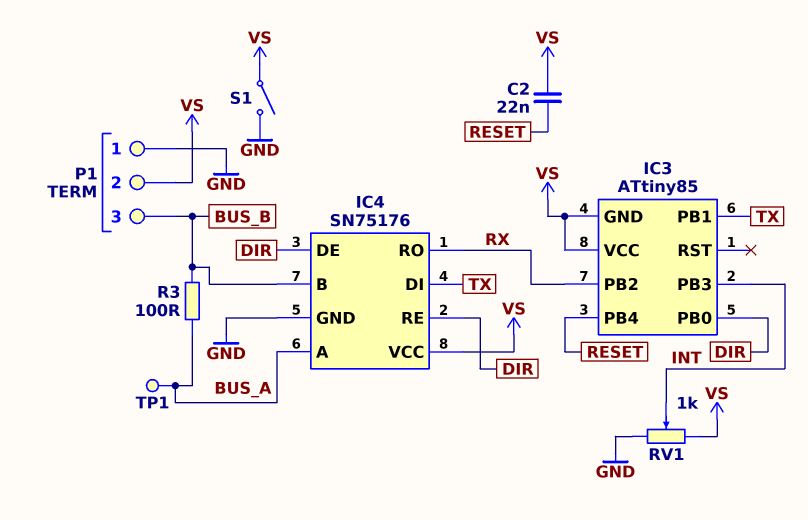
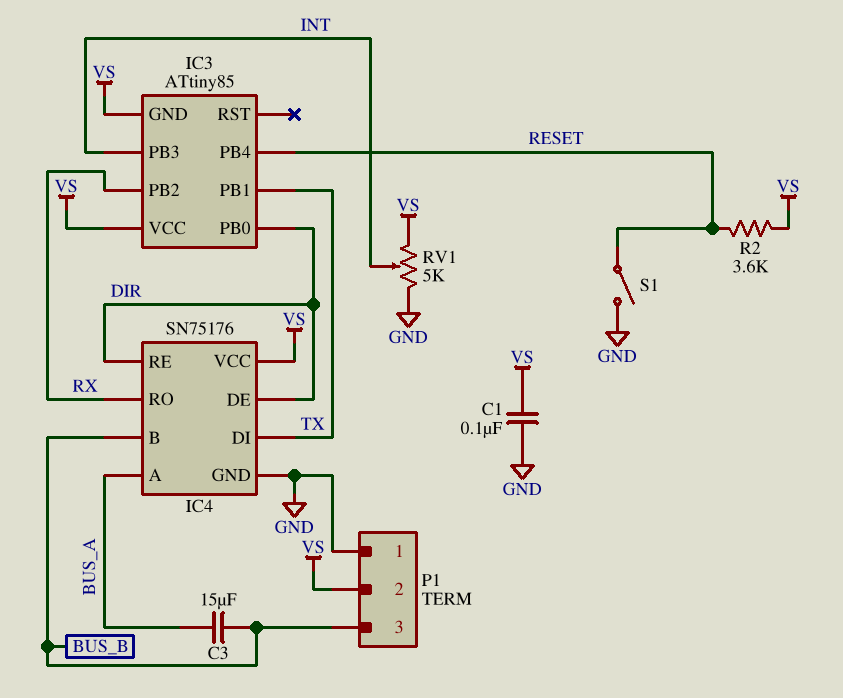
C1: none -> 100nF (GND, VS)
C2: 22nF (RESET, VS) -> none
C3: none -> 15uF (BUS_A, BUS_B)
R2: none -> 3.6k (RESET, VS)
R3: 100 (BUS_A, BUS_B) -> none
RV1: 1k (GND, VS, wiper INT) -> 5k (GND, VS, wiper INT)
S1: switch (GND, VS) -> switch (GND, RESET)
TP1: test point (BUS_A) -> none

